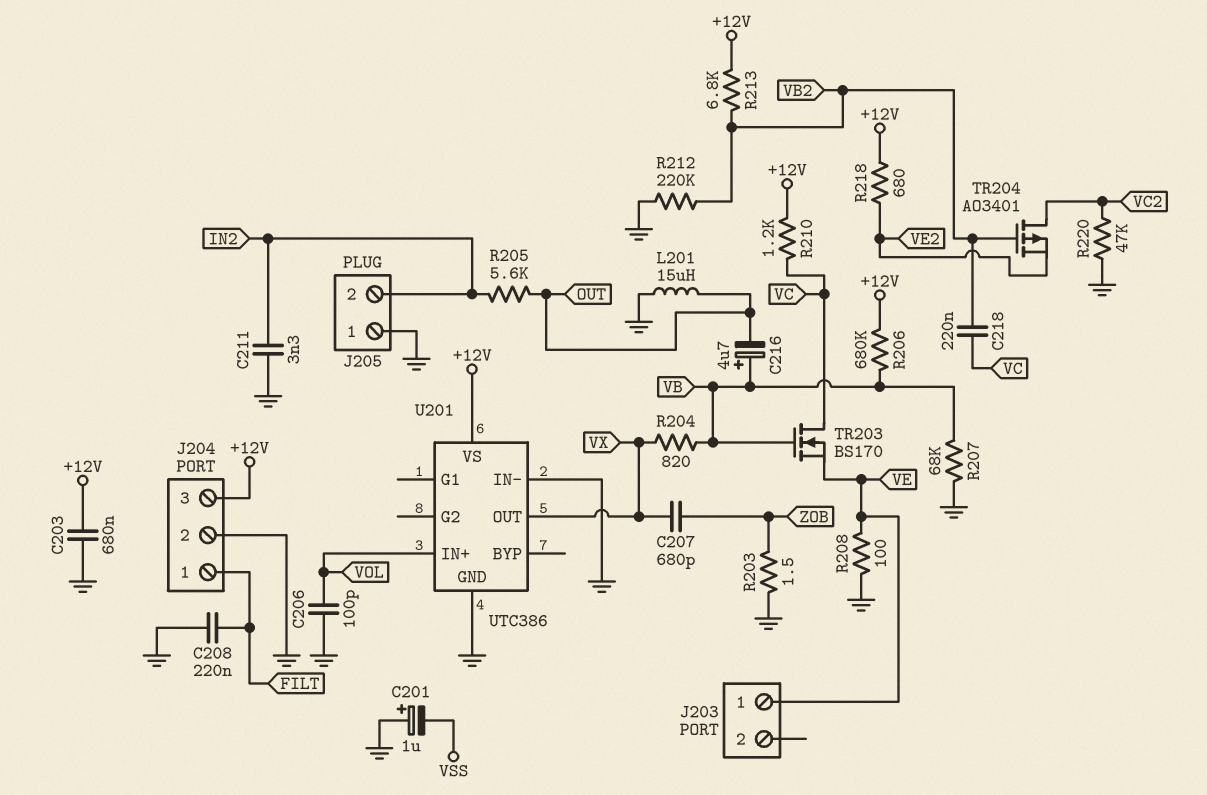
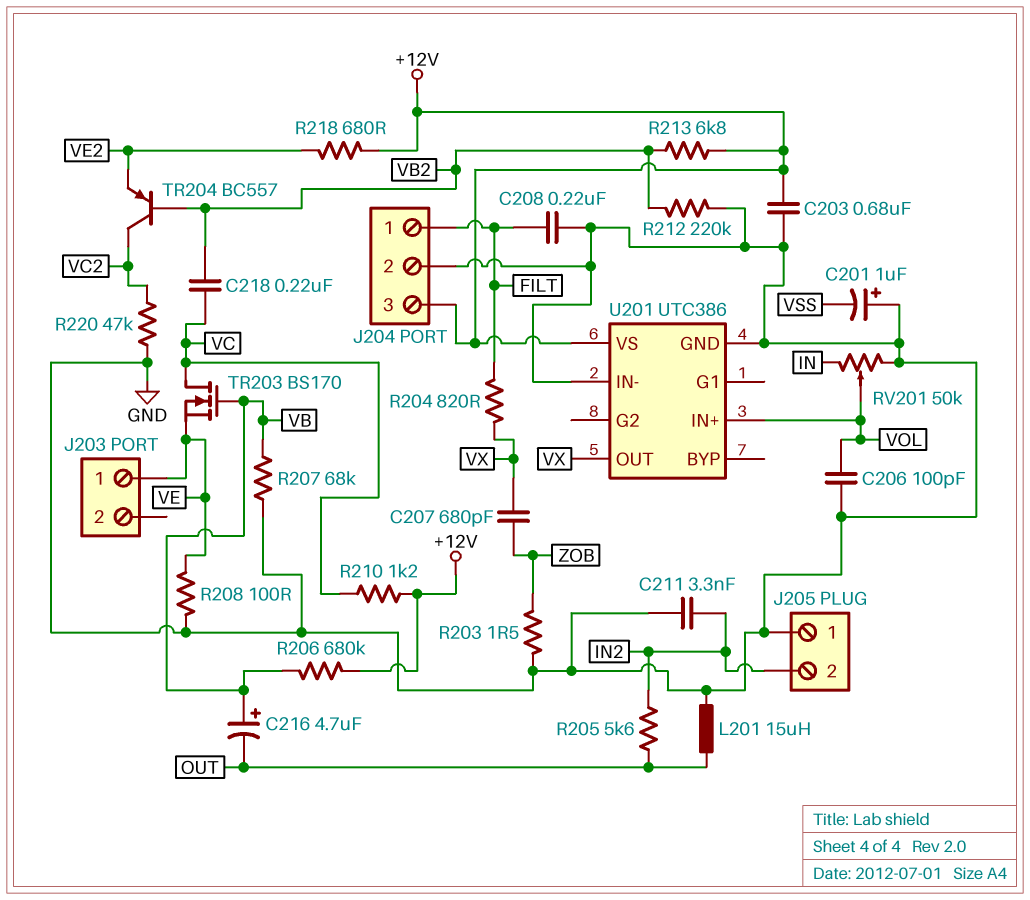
R204: 820 (VB, VX) -> 820 (FILT, VX)
RV201: none -> 50k (GND, IN, wiper VOL)
TR204: PMOS AO3401 (G VB2, D VC2, S VE2) -> PNP BC557 (B VB2, C VC2, E VE2)

